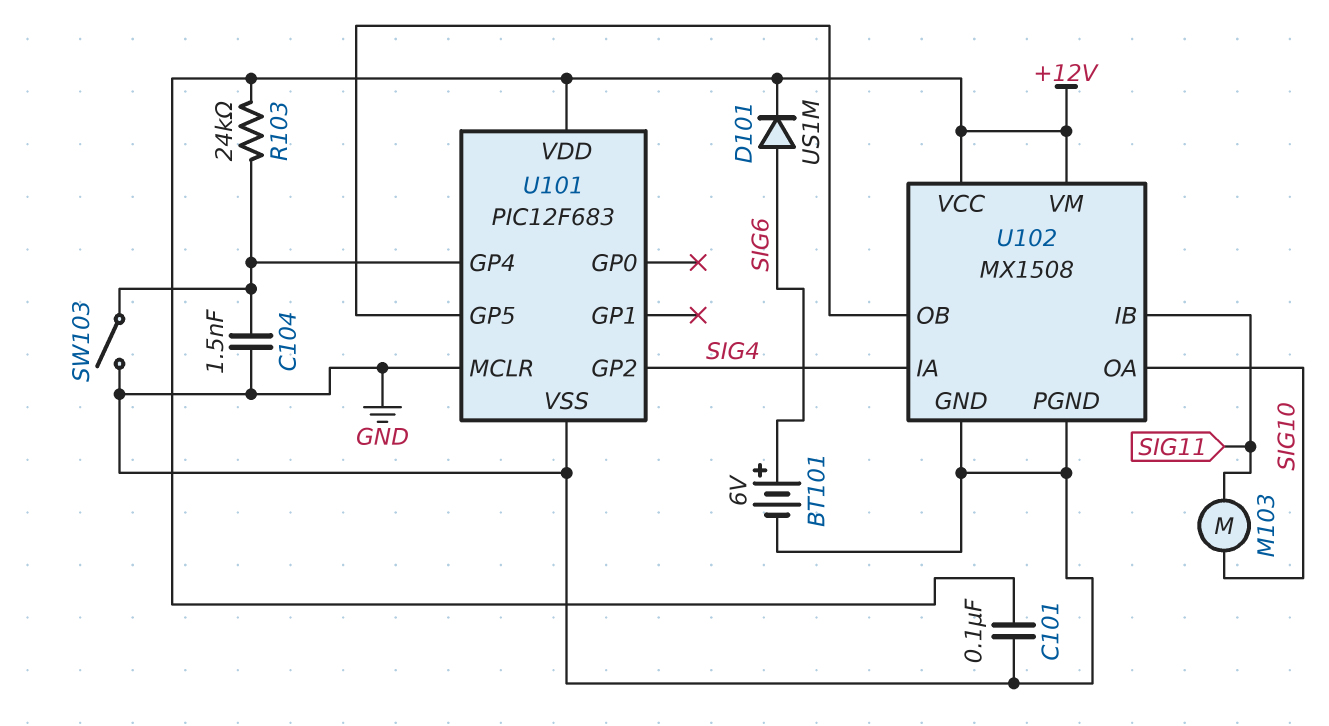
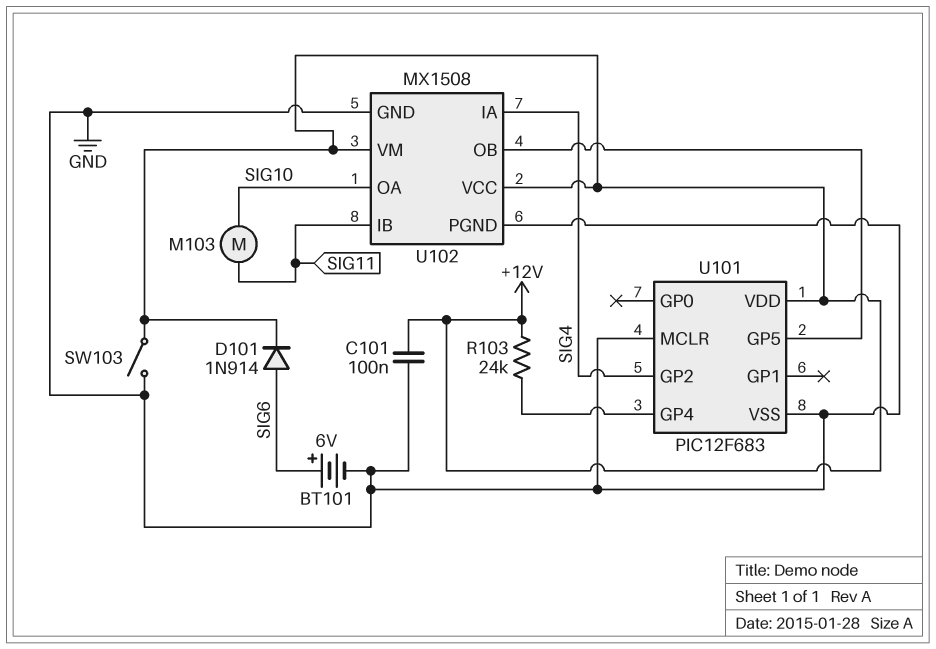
C104: 1.5nF (GND, U101/GP4) -> none
D101: diode US1M (A SIG6, K +12V) -> diode 1N914 (A SIG6, K +12V)
SW103: switch (GND, U101/GP4) -> switch (+12V, GND)

